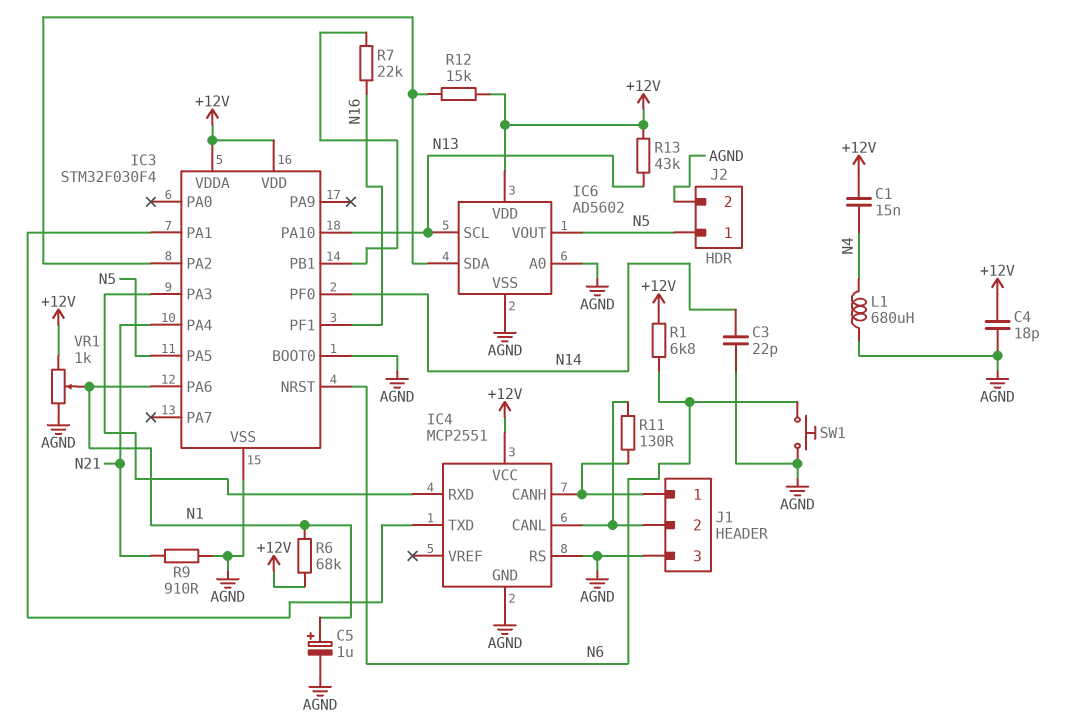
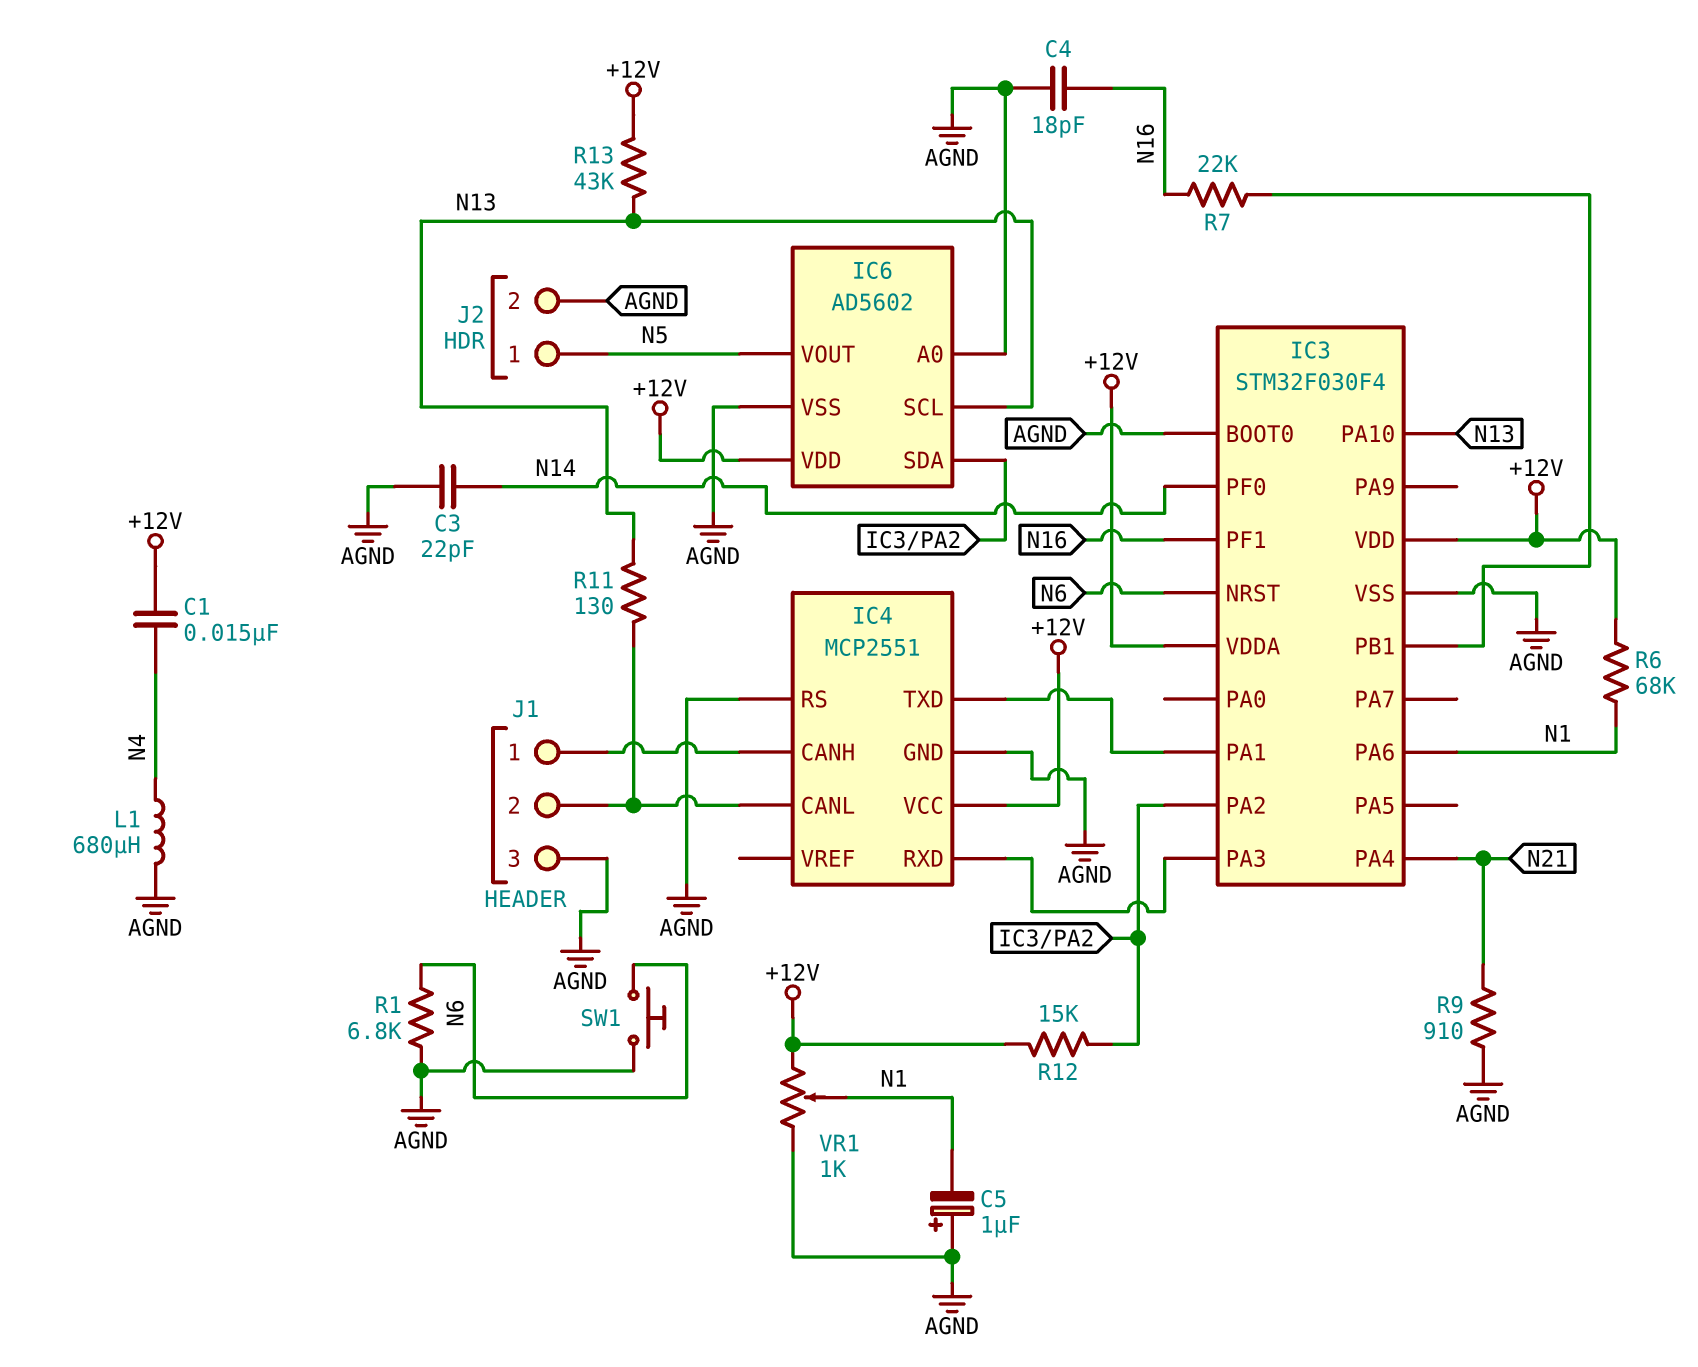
C4: 18pF (+12V, AGND) -> 18pF (AGND, N16)
C5: 1uF (plus N1, minus AGND) -> 1uF (plus AGND, minus N1)
IC3 pin PA5: N5 -> none
R1: 6.8k (+12V, N6) -> 6.8k (AGND, N6)
R11: 130 (IC4/CANH, IC4/CANL) -> 130 (IC4/CANL, N13)

